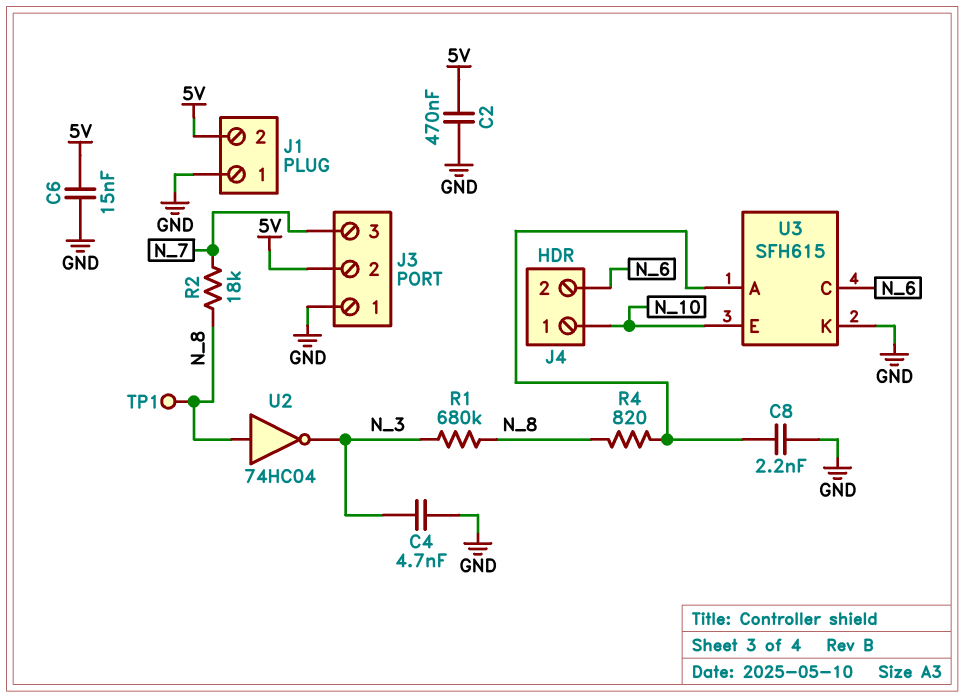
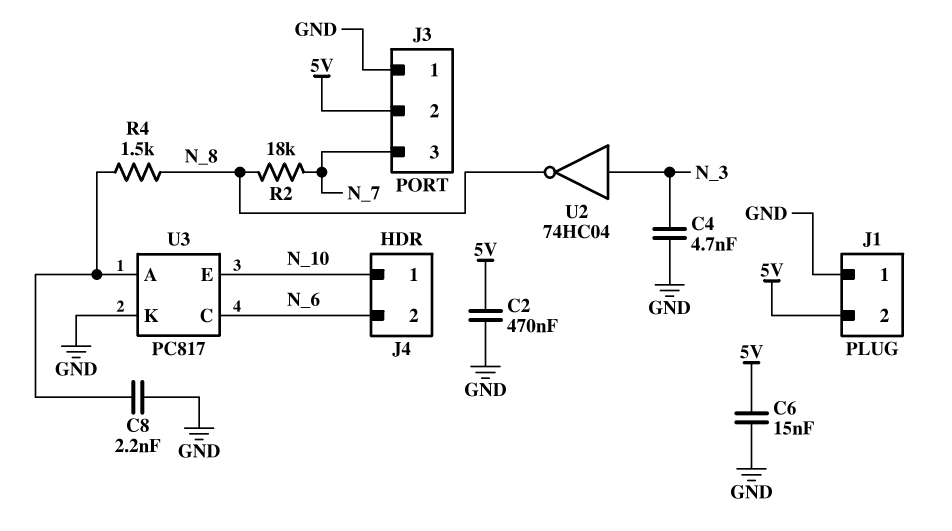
R1: 680k (N_3, N_8) -> none
R4: 820 (N_8, U3/A) -> 1.5k (N_8, U3/A)
TP1: test point (N_8) -> none
U2: NOT 74HC04 (in N_8, out N_3) -> NOT 74HC04 (in N_3, out N_8)
U3: SFH615 -> PC817

